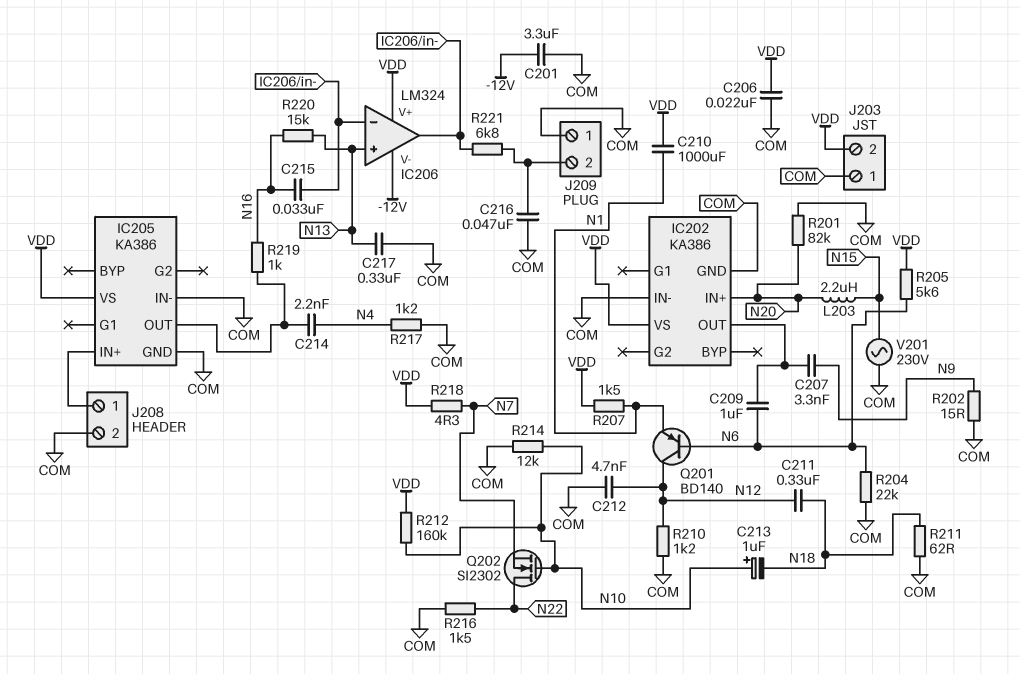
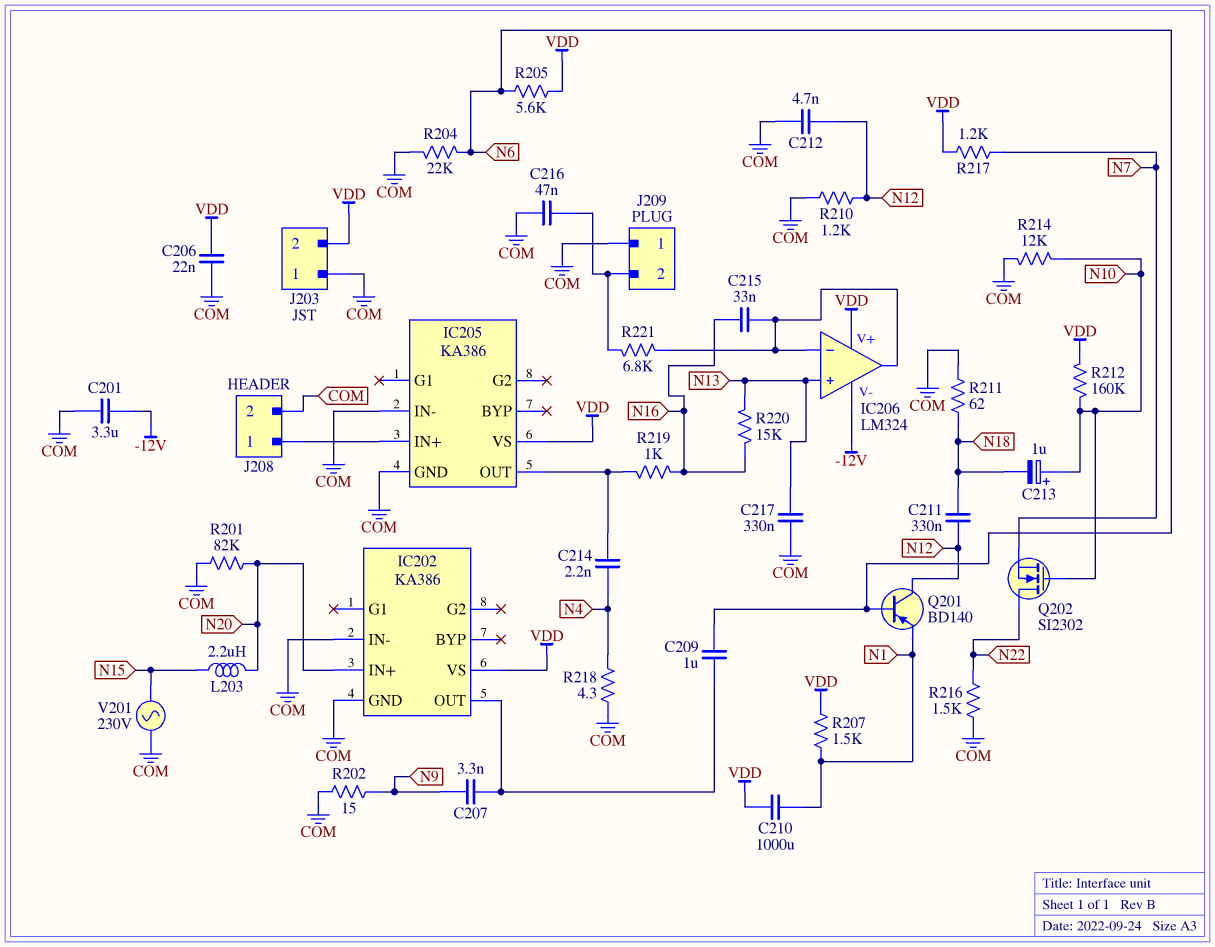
R217: 1.2k (COM, N4) -> 1.2k (N7, VDD)
R218: 4.3 (N7, VDD) -> 4.3 (COM, N4)

